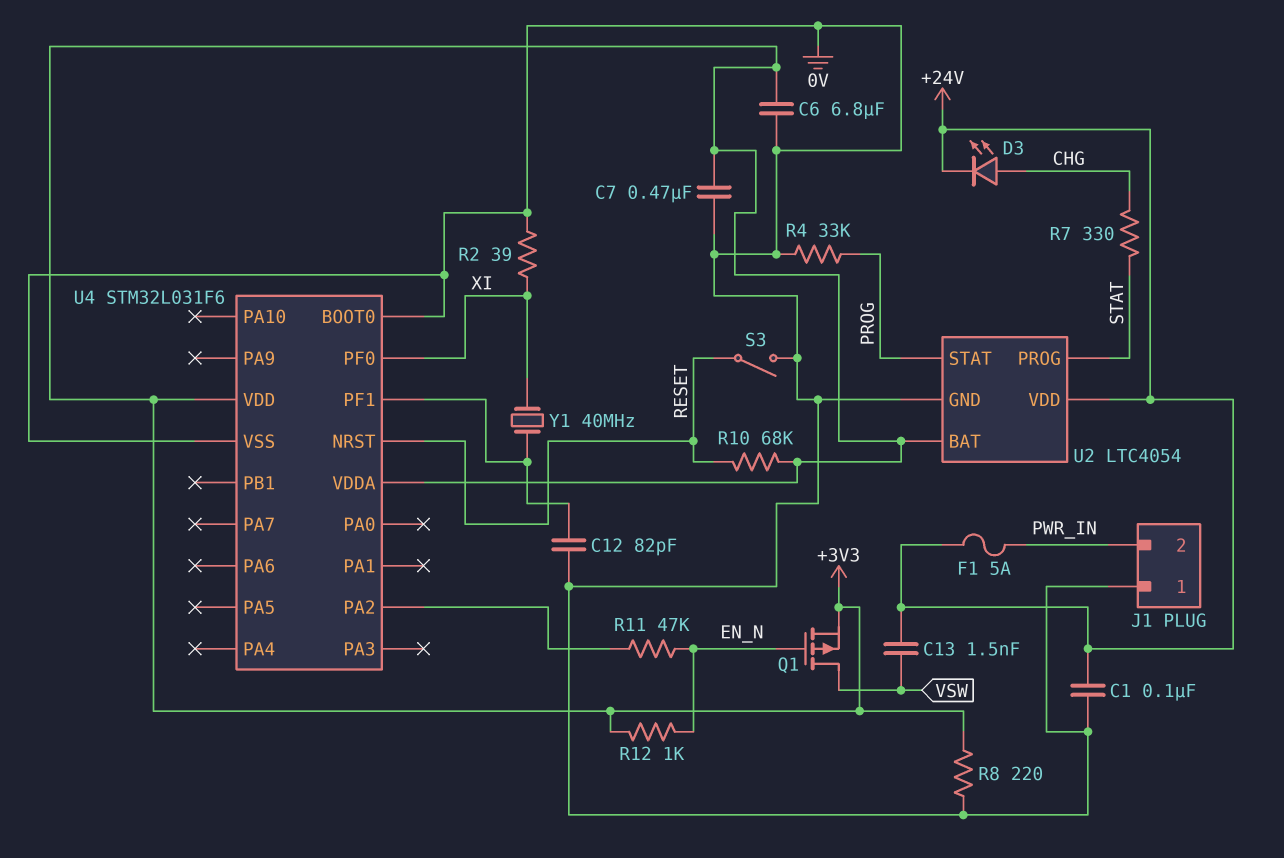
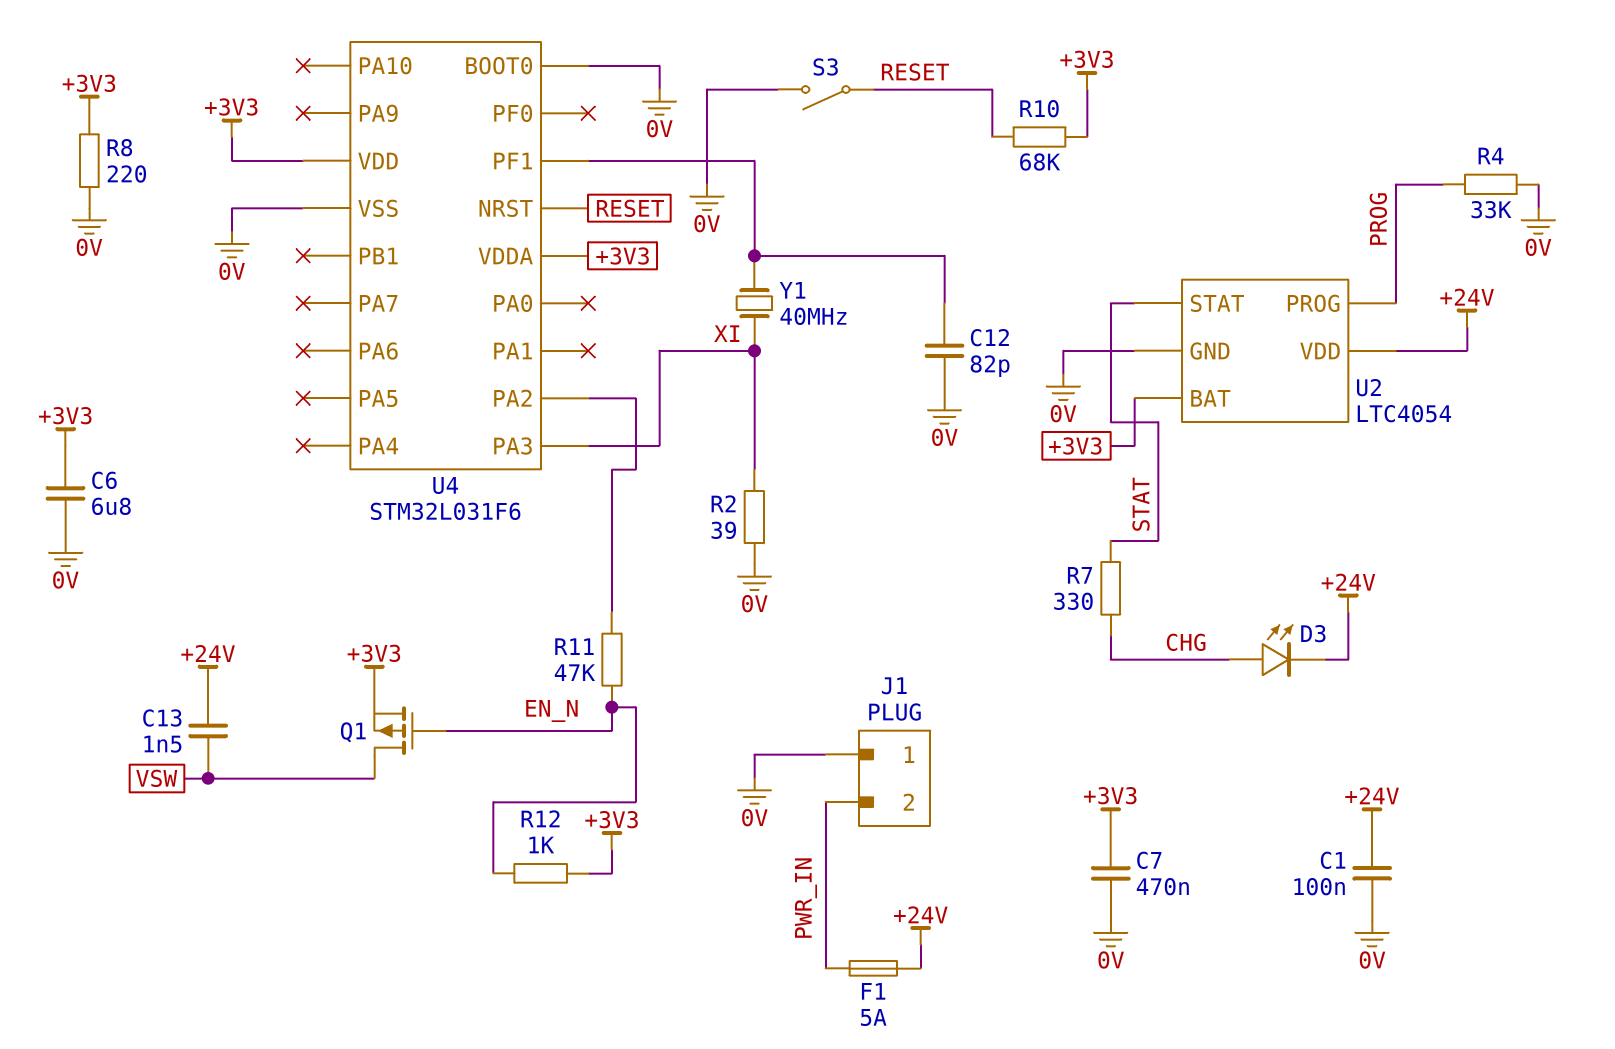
U2 pin PROG: STAT -> PROG
U2 pin STAT: PROG -> STAT
U4 pin PA3: none -> XI
U4 pin PF0: XI -> none

